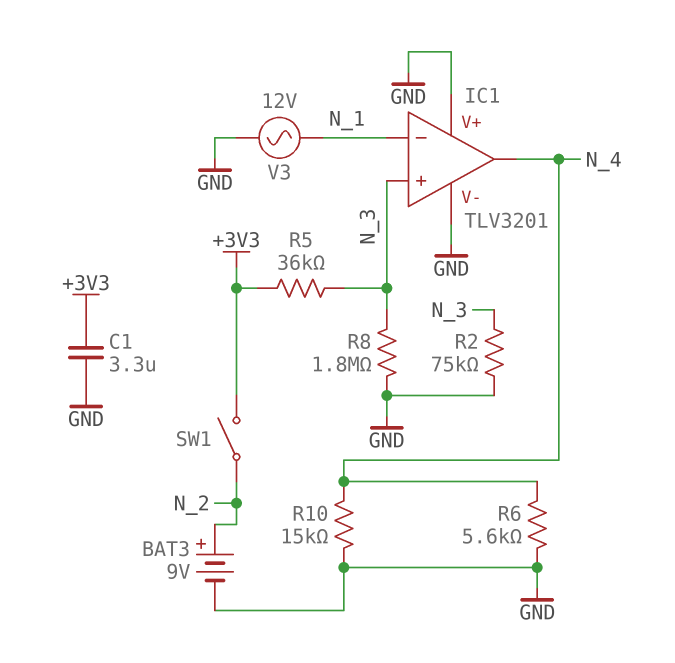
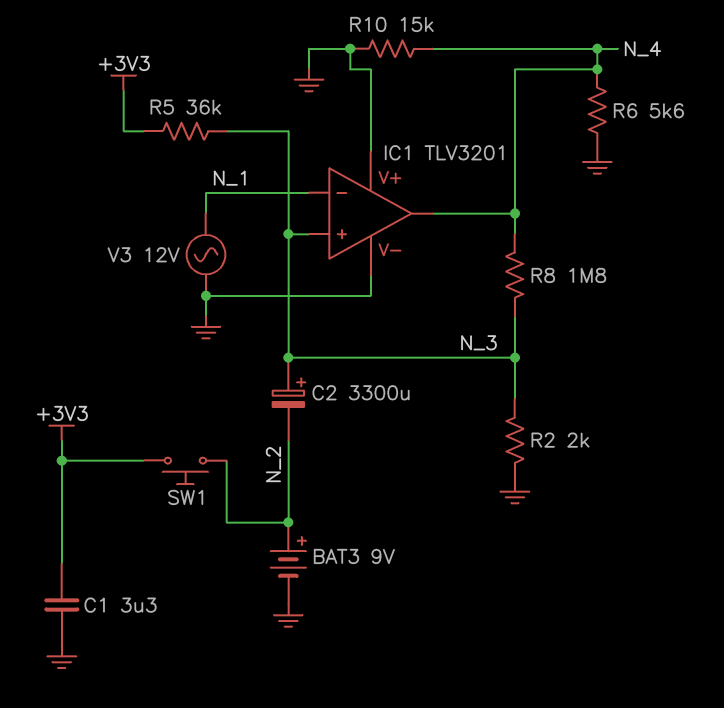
C2: none -> 3300uF (plus N_3, minus N_2)
R2: 75k (GND, N_3) -> 2k (GND, N_3)
R8: 1.8M (GND, N_3) -> 1.8M (N_3, N_4)
SW1: switch (+3V3, N_2) -> button (+3V3, N_2)

